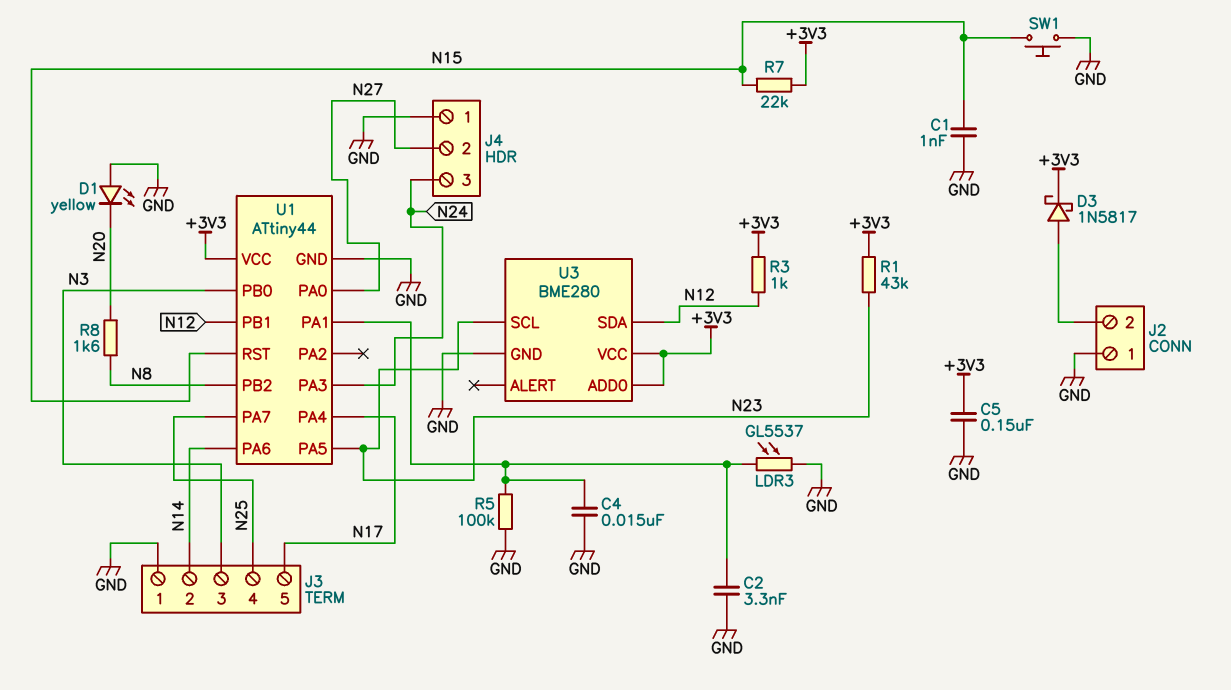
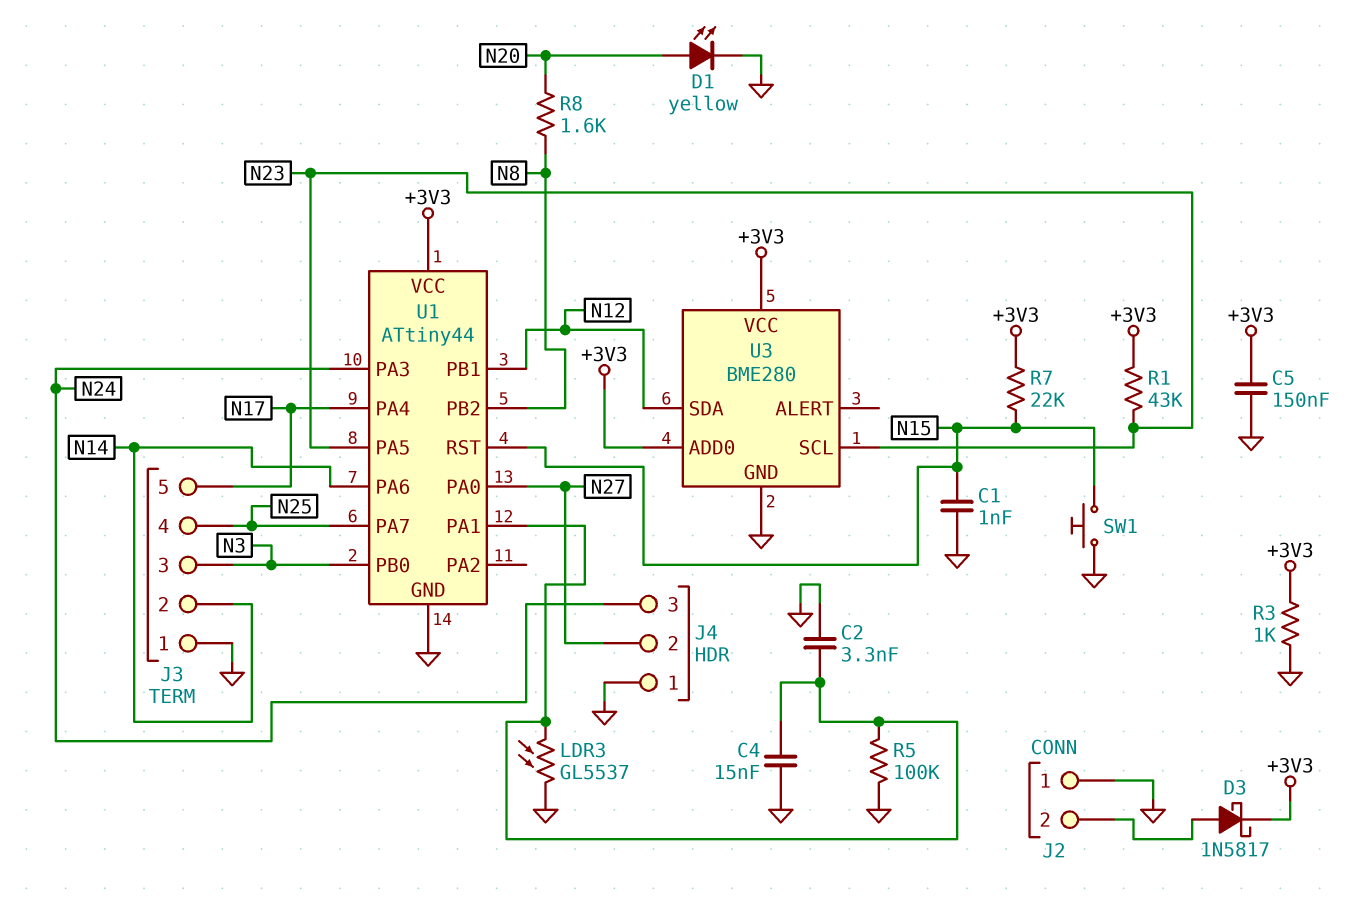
D1: LED yellow (A GND, K N20) -> LED yellow (A N20, K GND)
R3: 1k (+3V3, N12) -> 1k (+3V3, GND)

